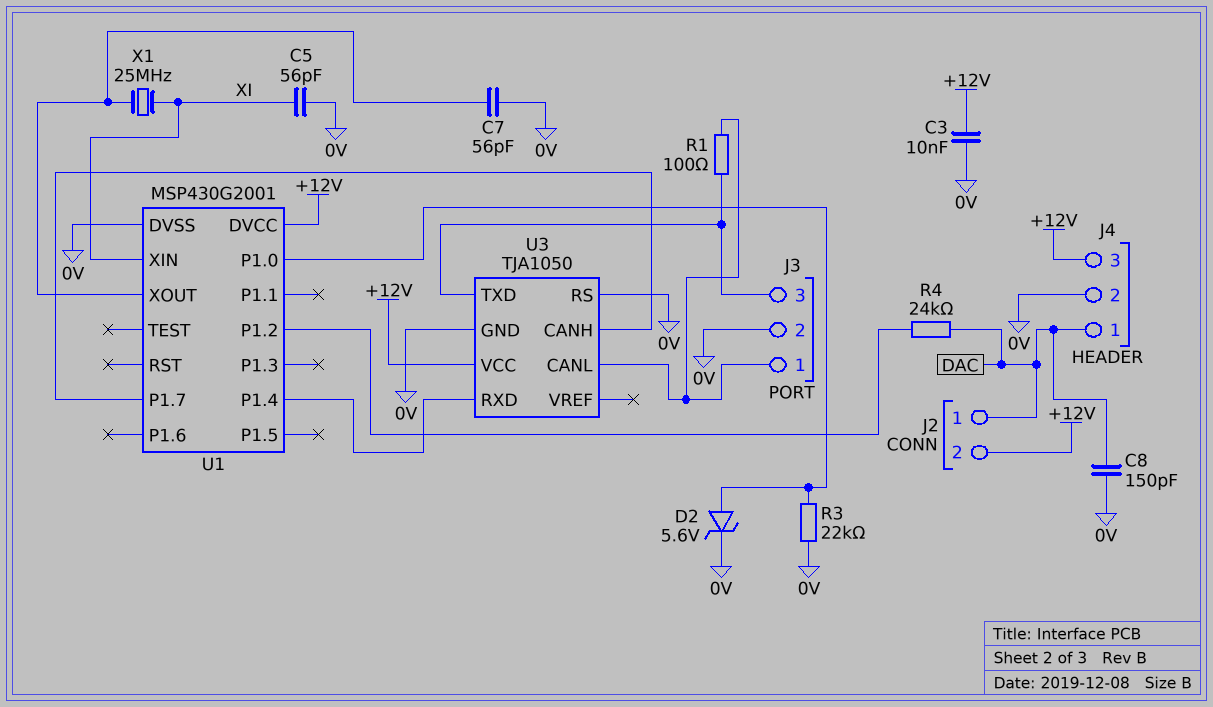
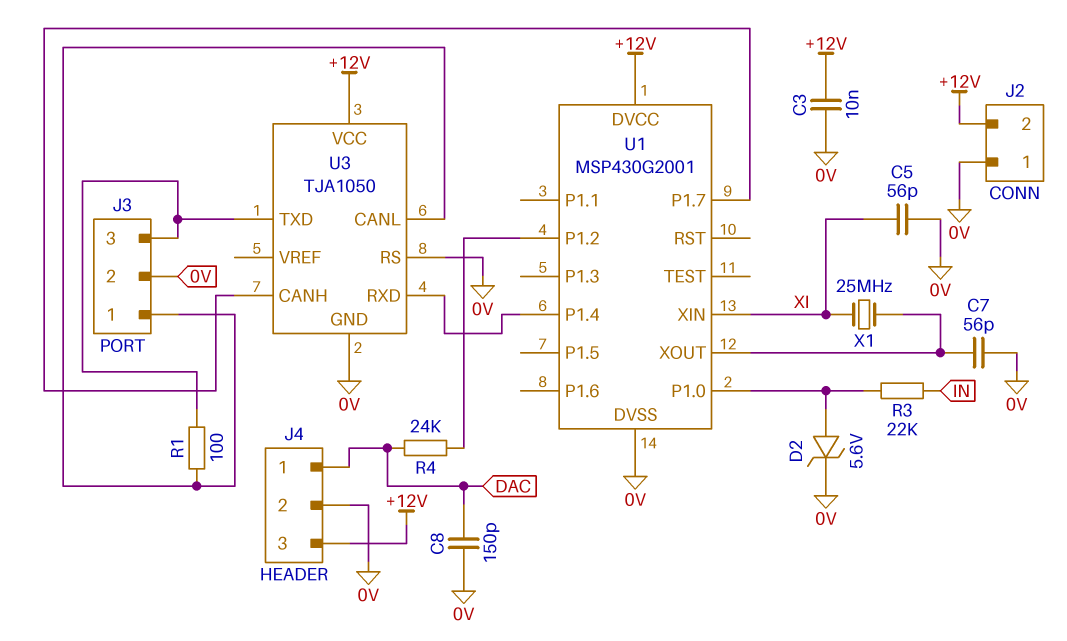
J2 pin 1: DAC -> 0V
R3: 22k (0V, U1/P1.0) -> 22k (IN, U1/P1.0)

